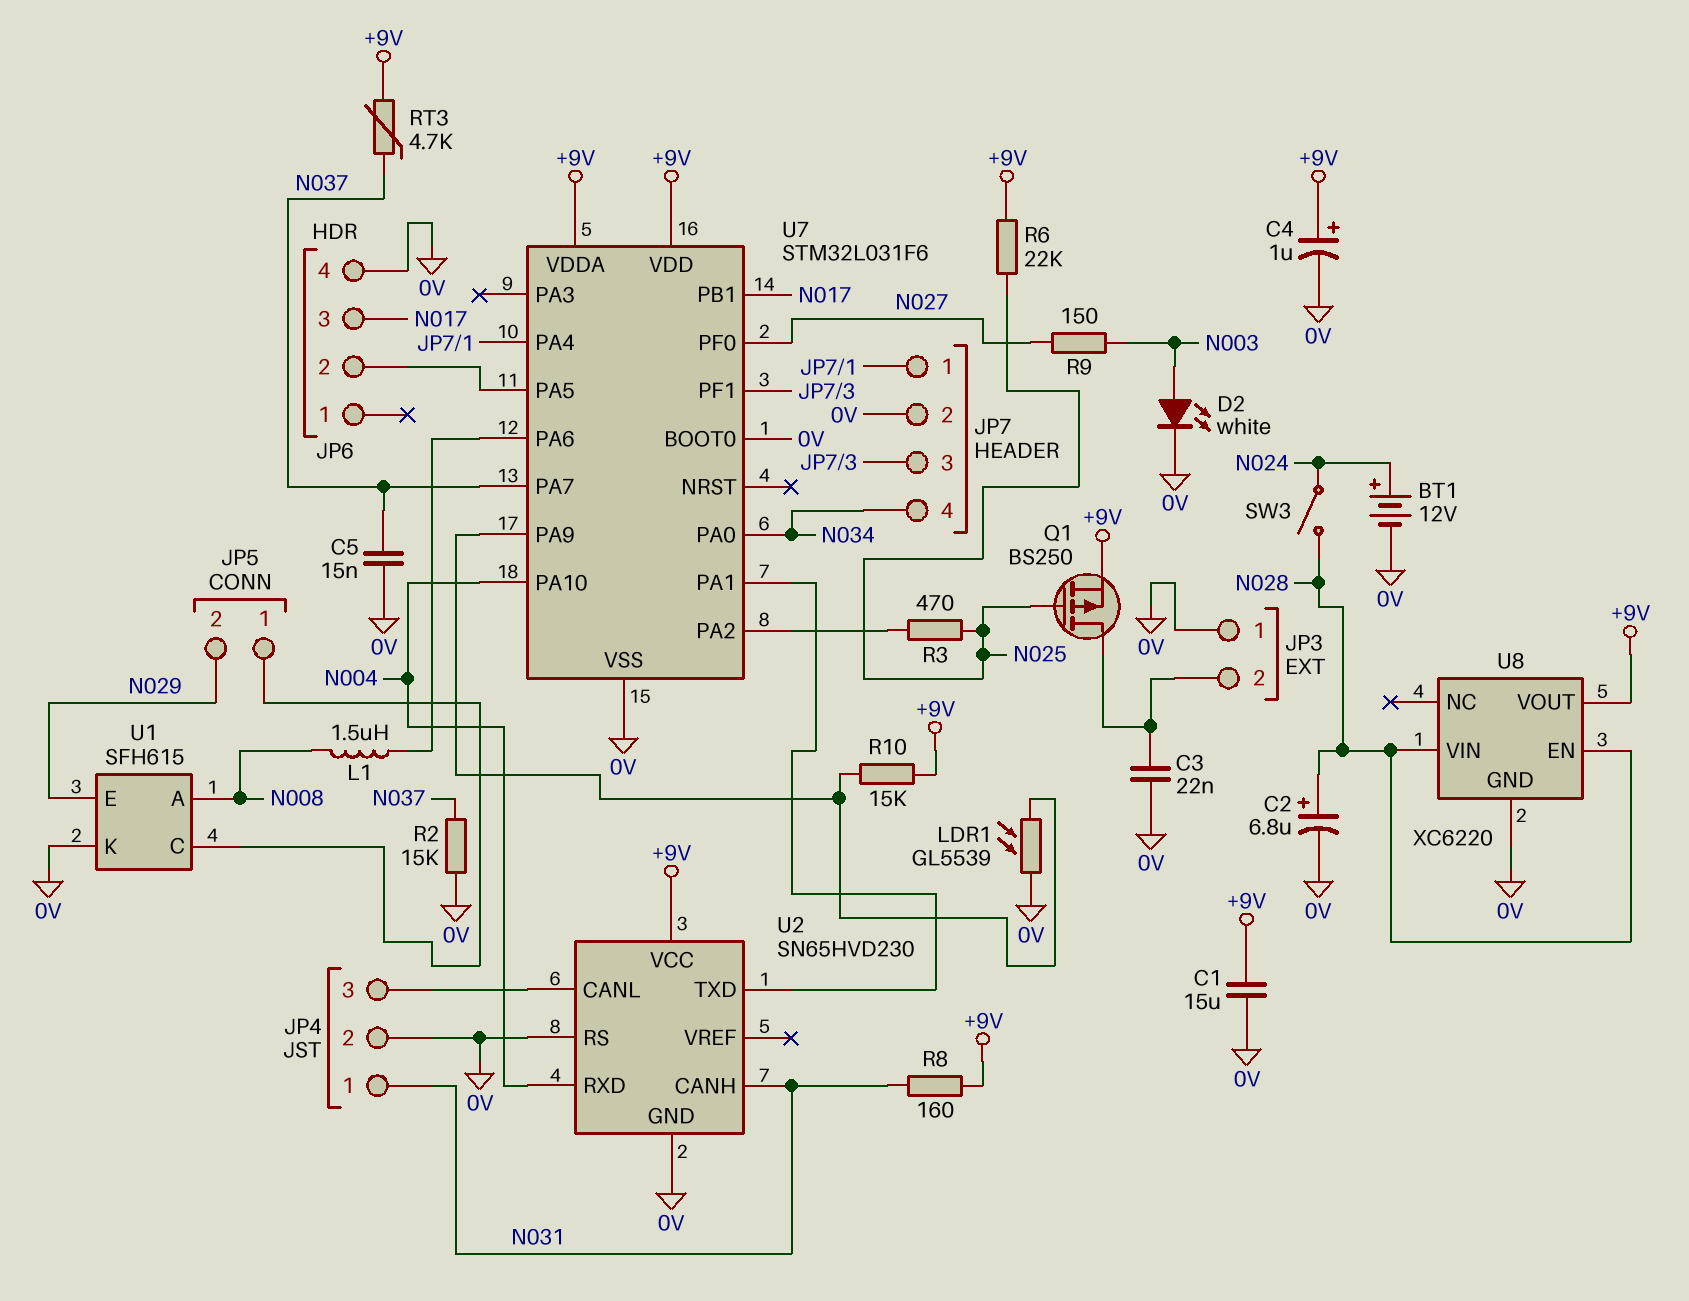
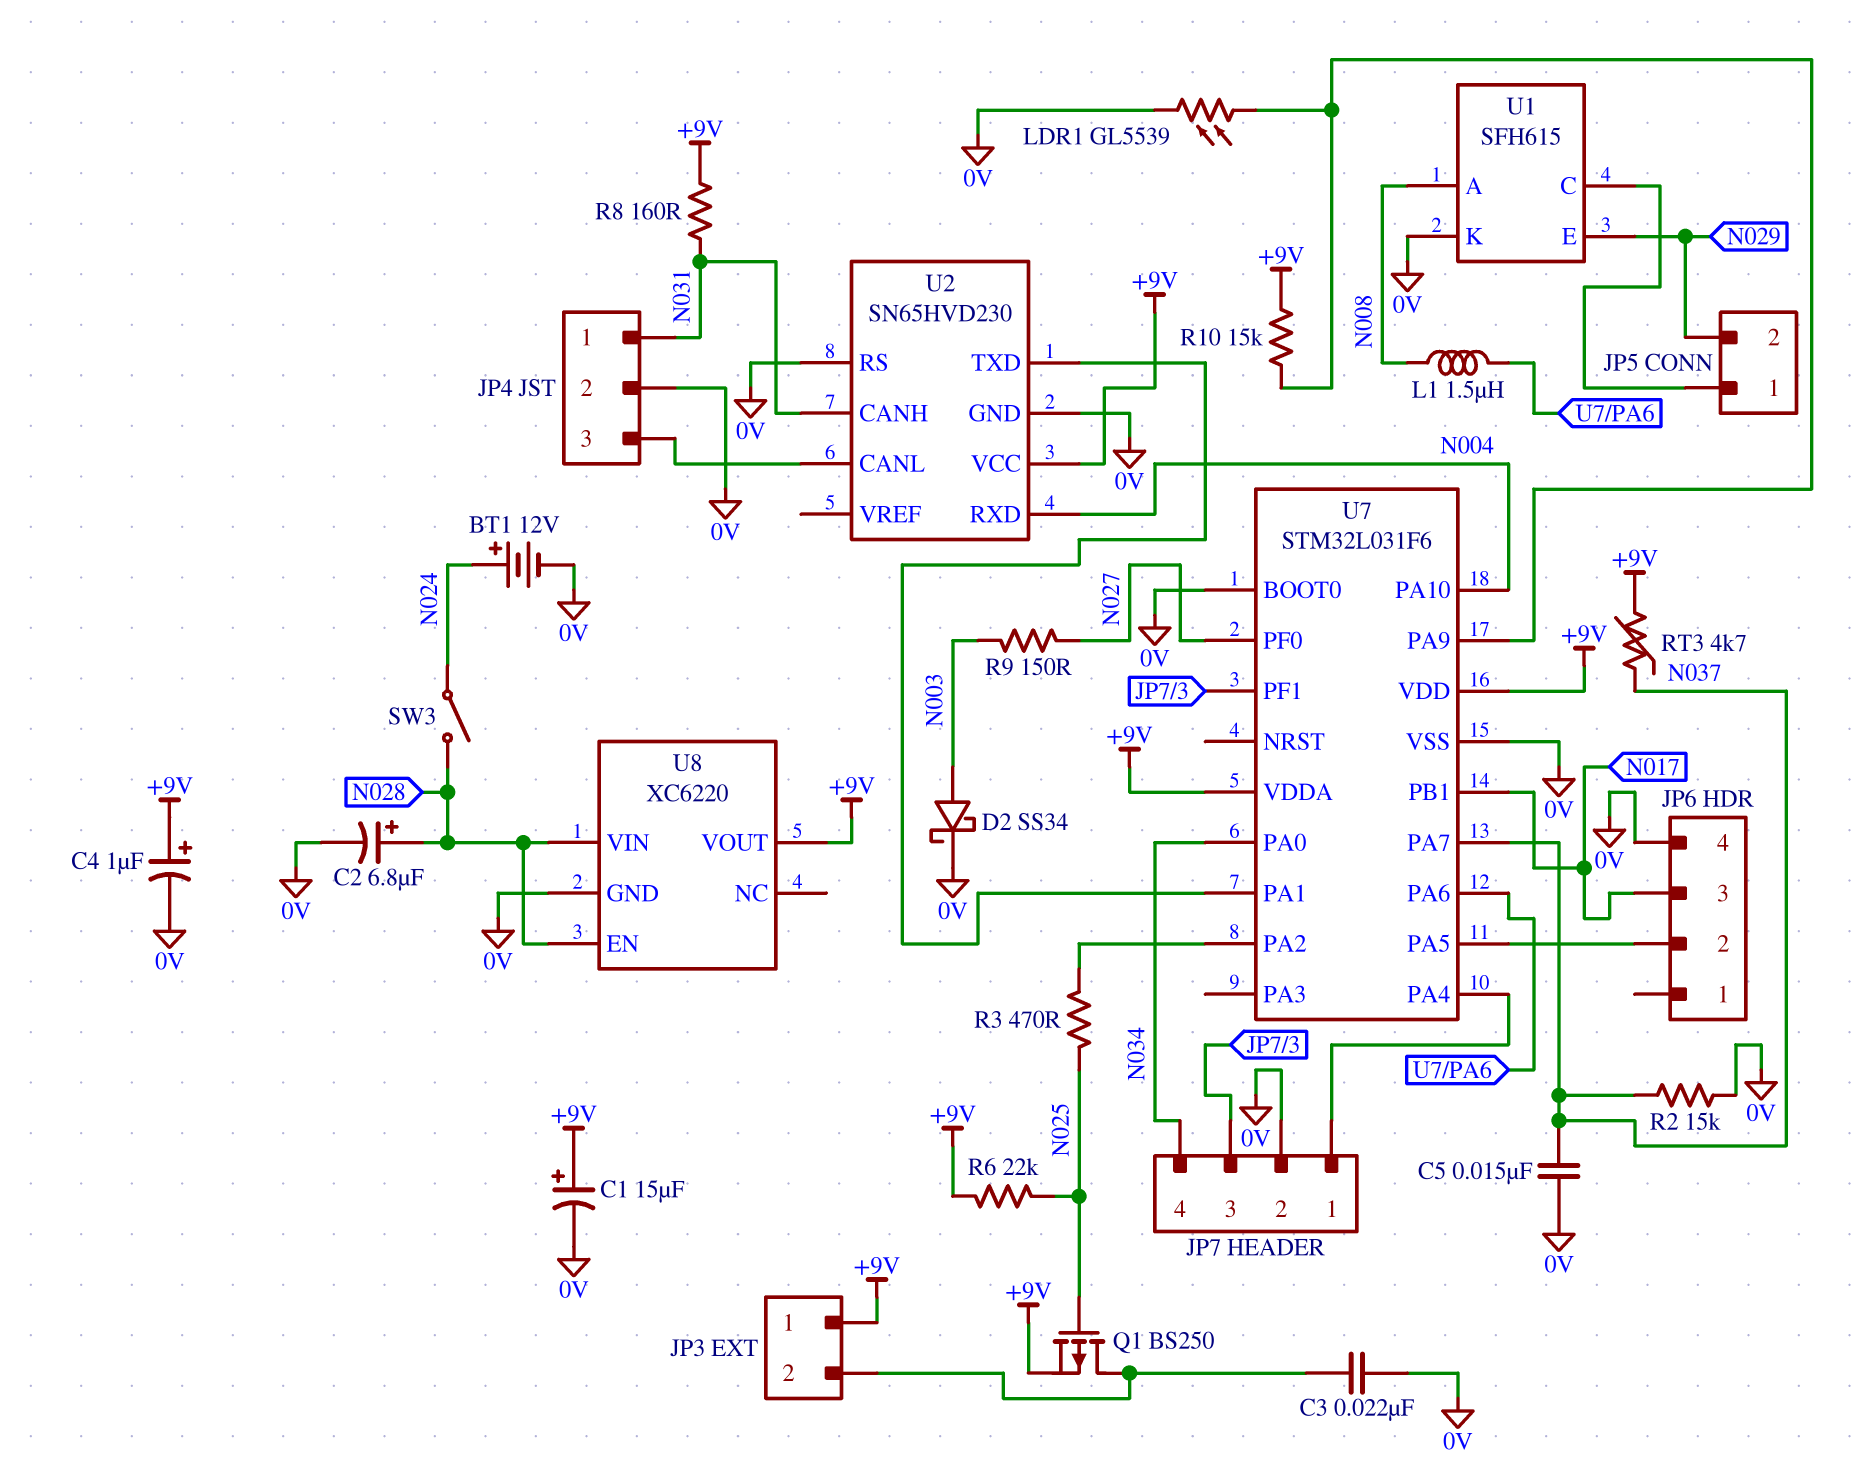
C1: 15uF (+9V, 0V) -> 15uF (plus +9V, minus 0V)
D2: LED white (A N003, K 0V) -> schottky SS34 (A N003, K 0V)
JP3 pin 1: 0V -> +9V

